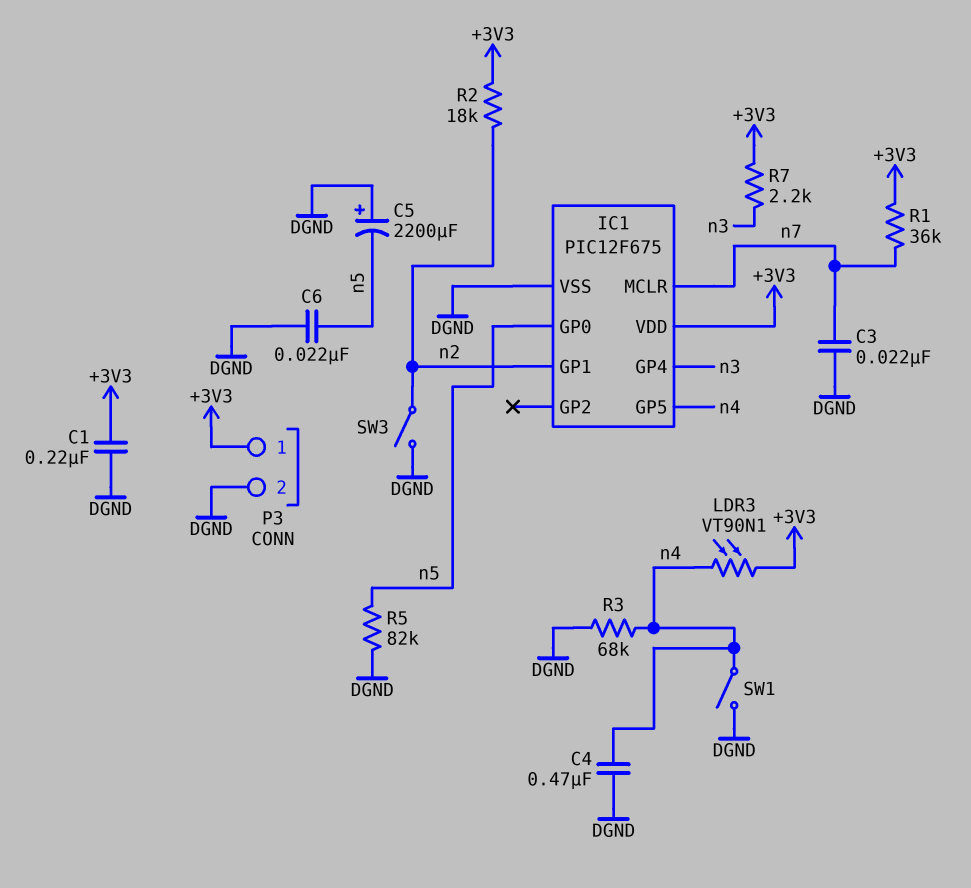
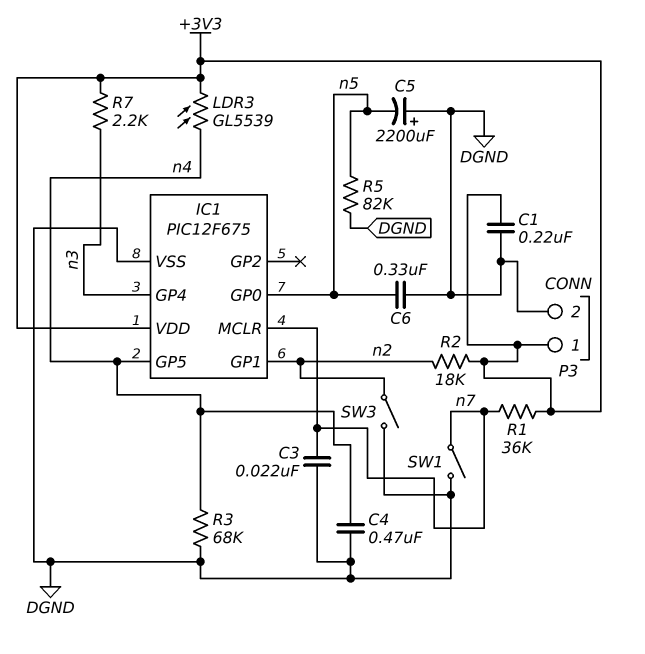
C6: 22nF (DGND, n5) -> 330nF (DGND, n5)
LDR3: VT90N1 (+3V3, n4) -> GL5539 (+3V3, n4)
SW1: switch (DGND, n4) -> switch (DGND, n7)

